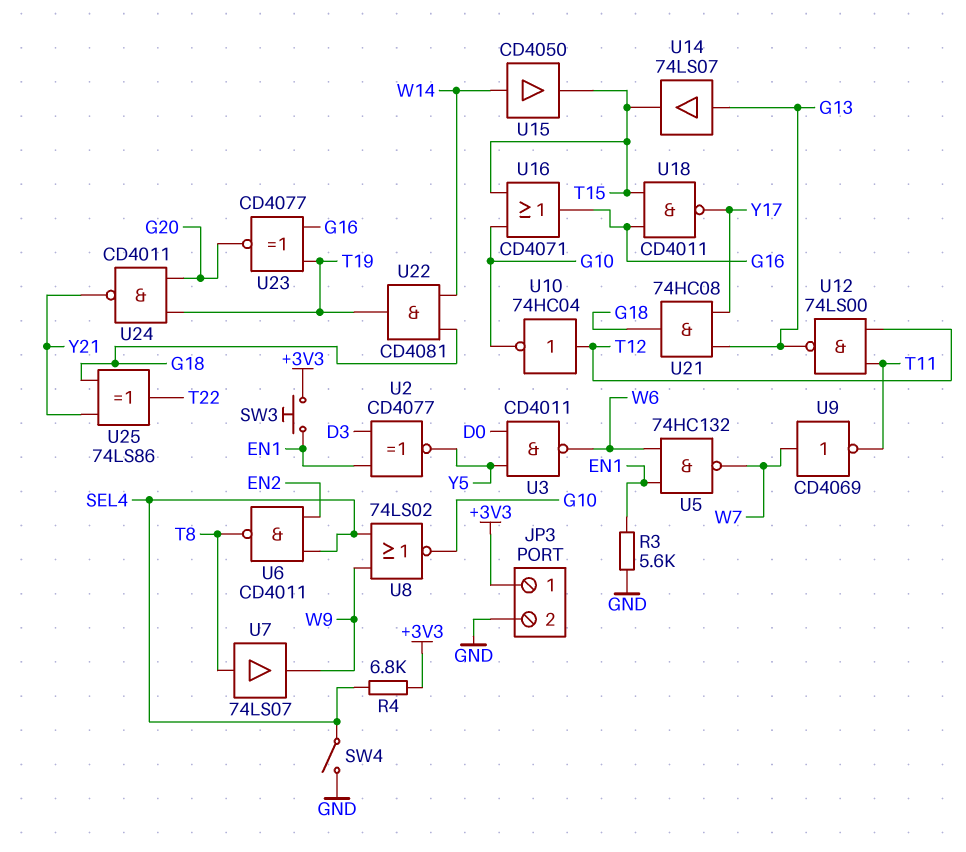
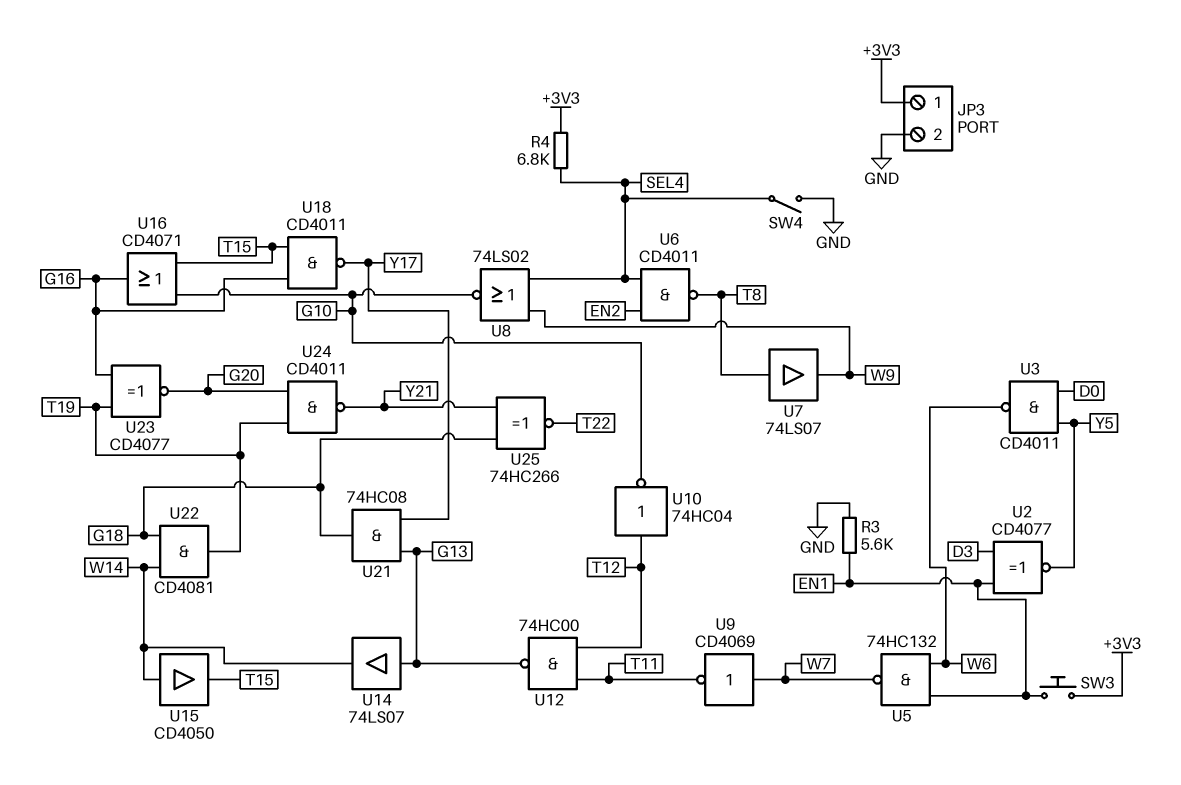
U12: NAND 74LS00 (in T11, in T12, out G13) -> NAND 74HC00 (in T11, in T12, out G13)
U14: buffer 74LS07 (in G13, out T15) -> buffer 74LS07 (in G13, out W14)
U25: XOR 74LS86 (in G18, in Y21, out T22) -> XNOR 74HC266 (in G18, in Y21, out T22)

